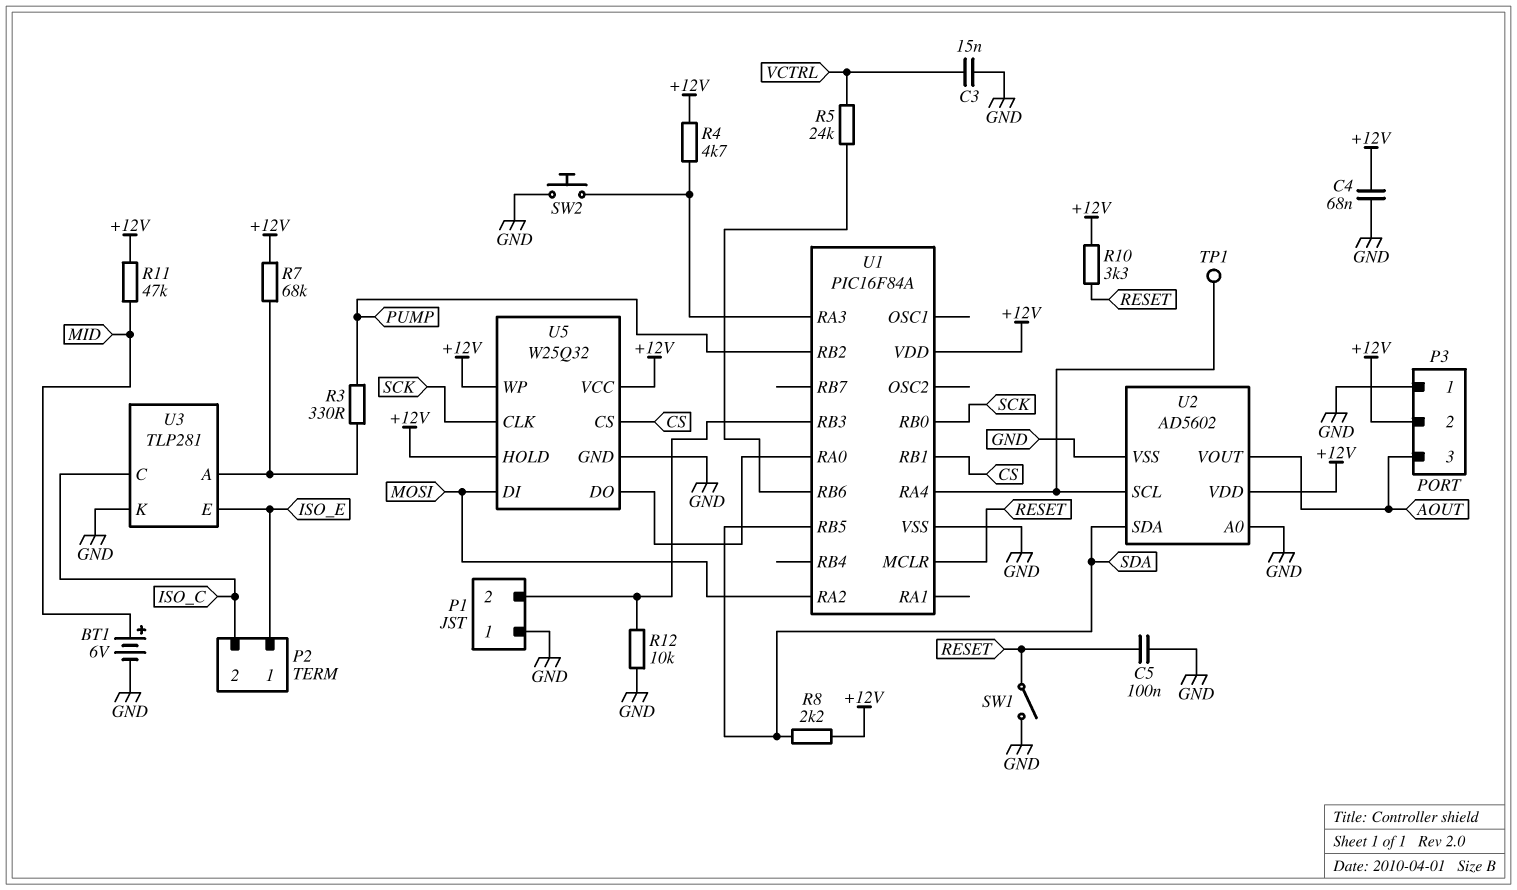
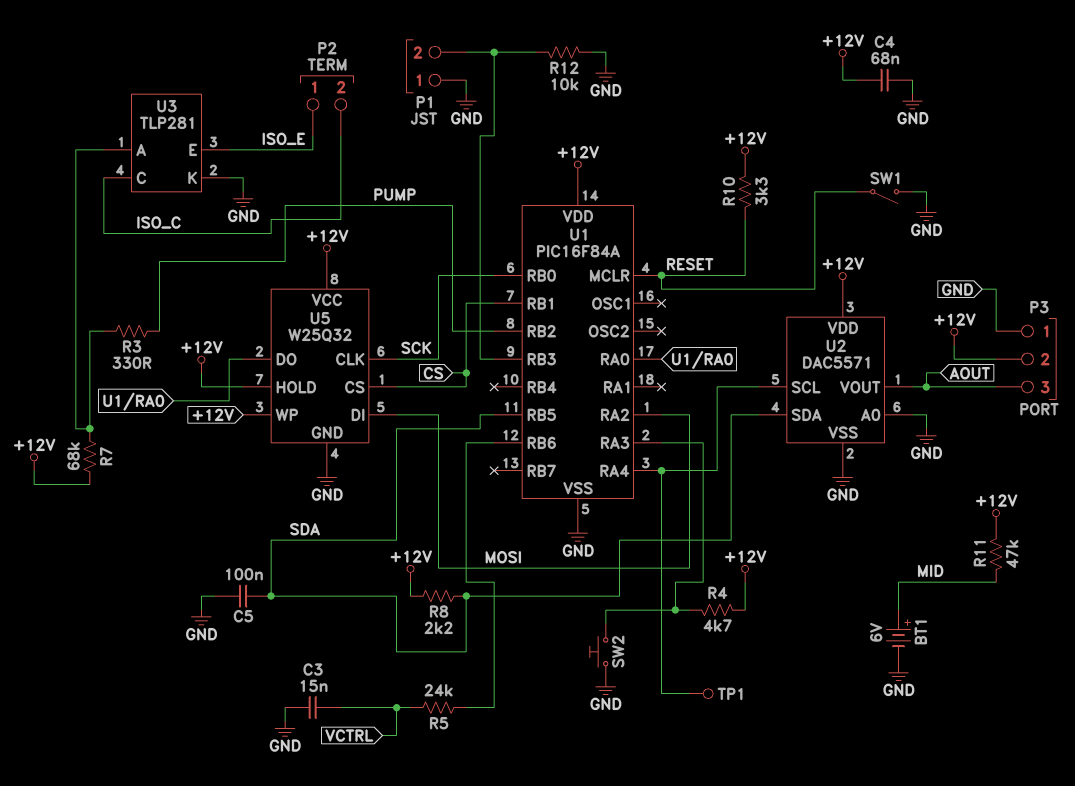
C5: 100nF (GND, RESET) -> 100nF (GND, SDA)
U2: AD5602 -> DAC5571

